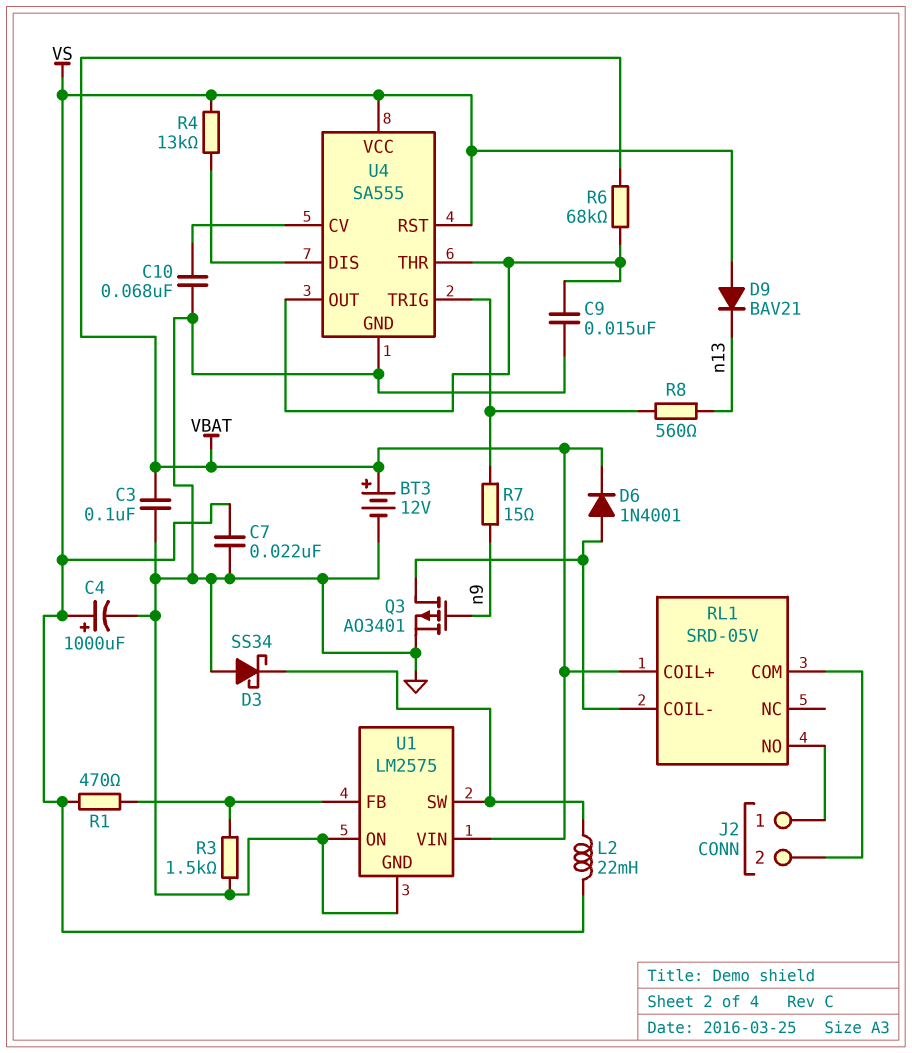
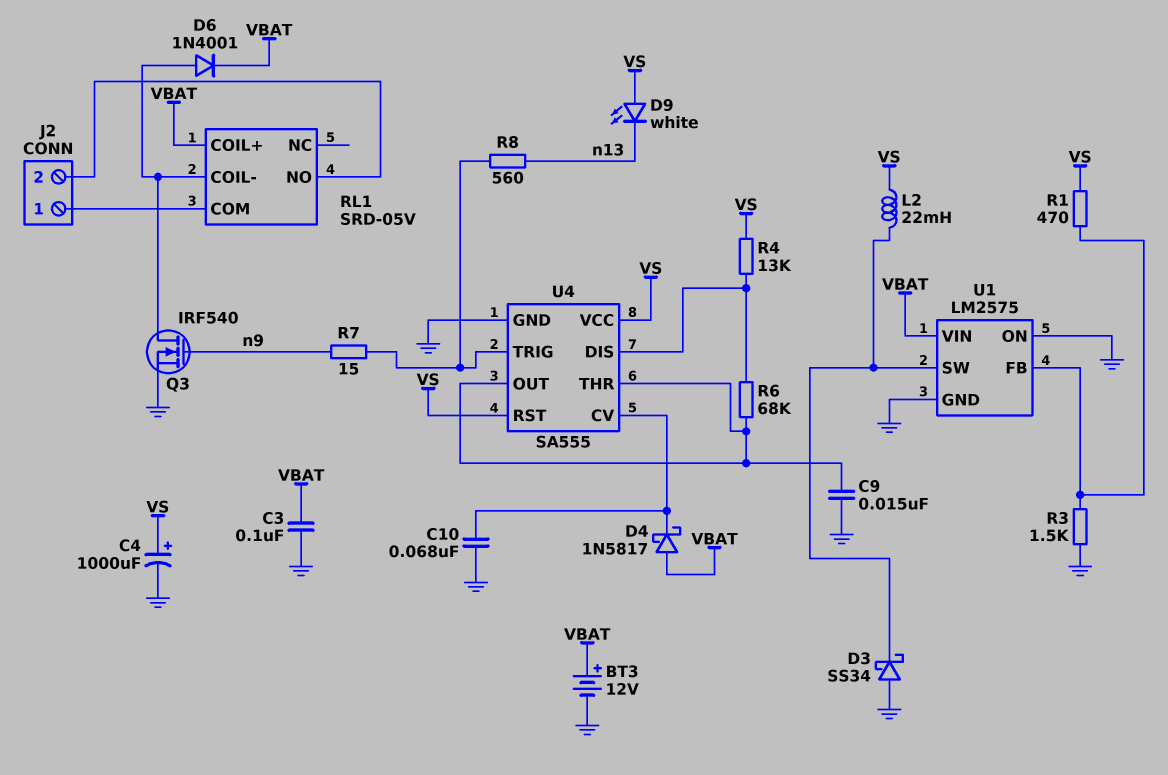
C7: 22nF (GND, VS) -> none
D4: none -> schottky 1N5817 (A VBAT, K U4/CV)
D9: diode BAV21 (A VS, K n13) -> LED white (A VS, K n13)
Q3: PMOS AO3401 (G n9, D RL1/COIL-, S GND) -> NMOS IRF540 (G n9, D RL1/COIL-, S GND)
R6: 68k (U4/OUT, VBAT) -> 68k (U4/DIS, U4/OUT)
RL1 pin COM: J2/2 -> J2/1
RL1 pin NO: J2/1 -> J2/2

